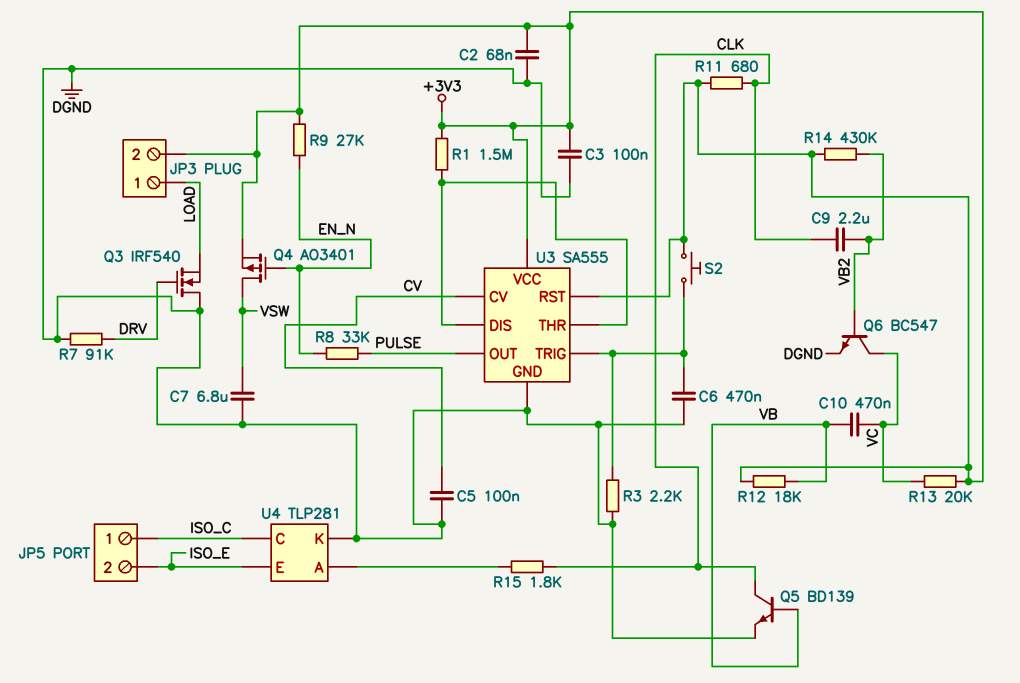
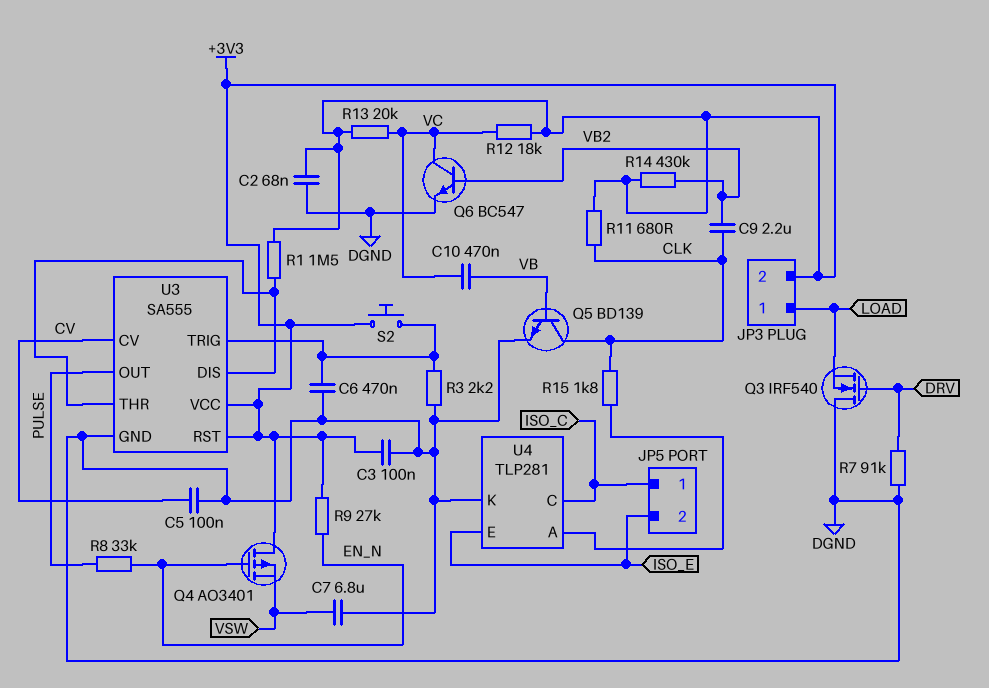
Q4: PMOS AO3401 (G EN_N, D VSW, S +3V3) -> PMOS AO3401 (G EN_N, D +3V3, S VSW)
R12: 18k (+3V3, VB) -> 18k (+3V3, VC)

